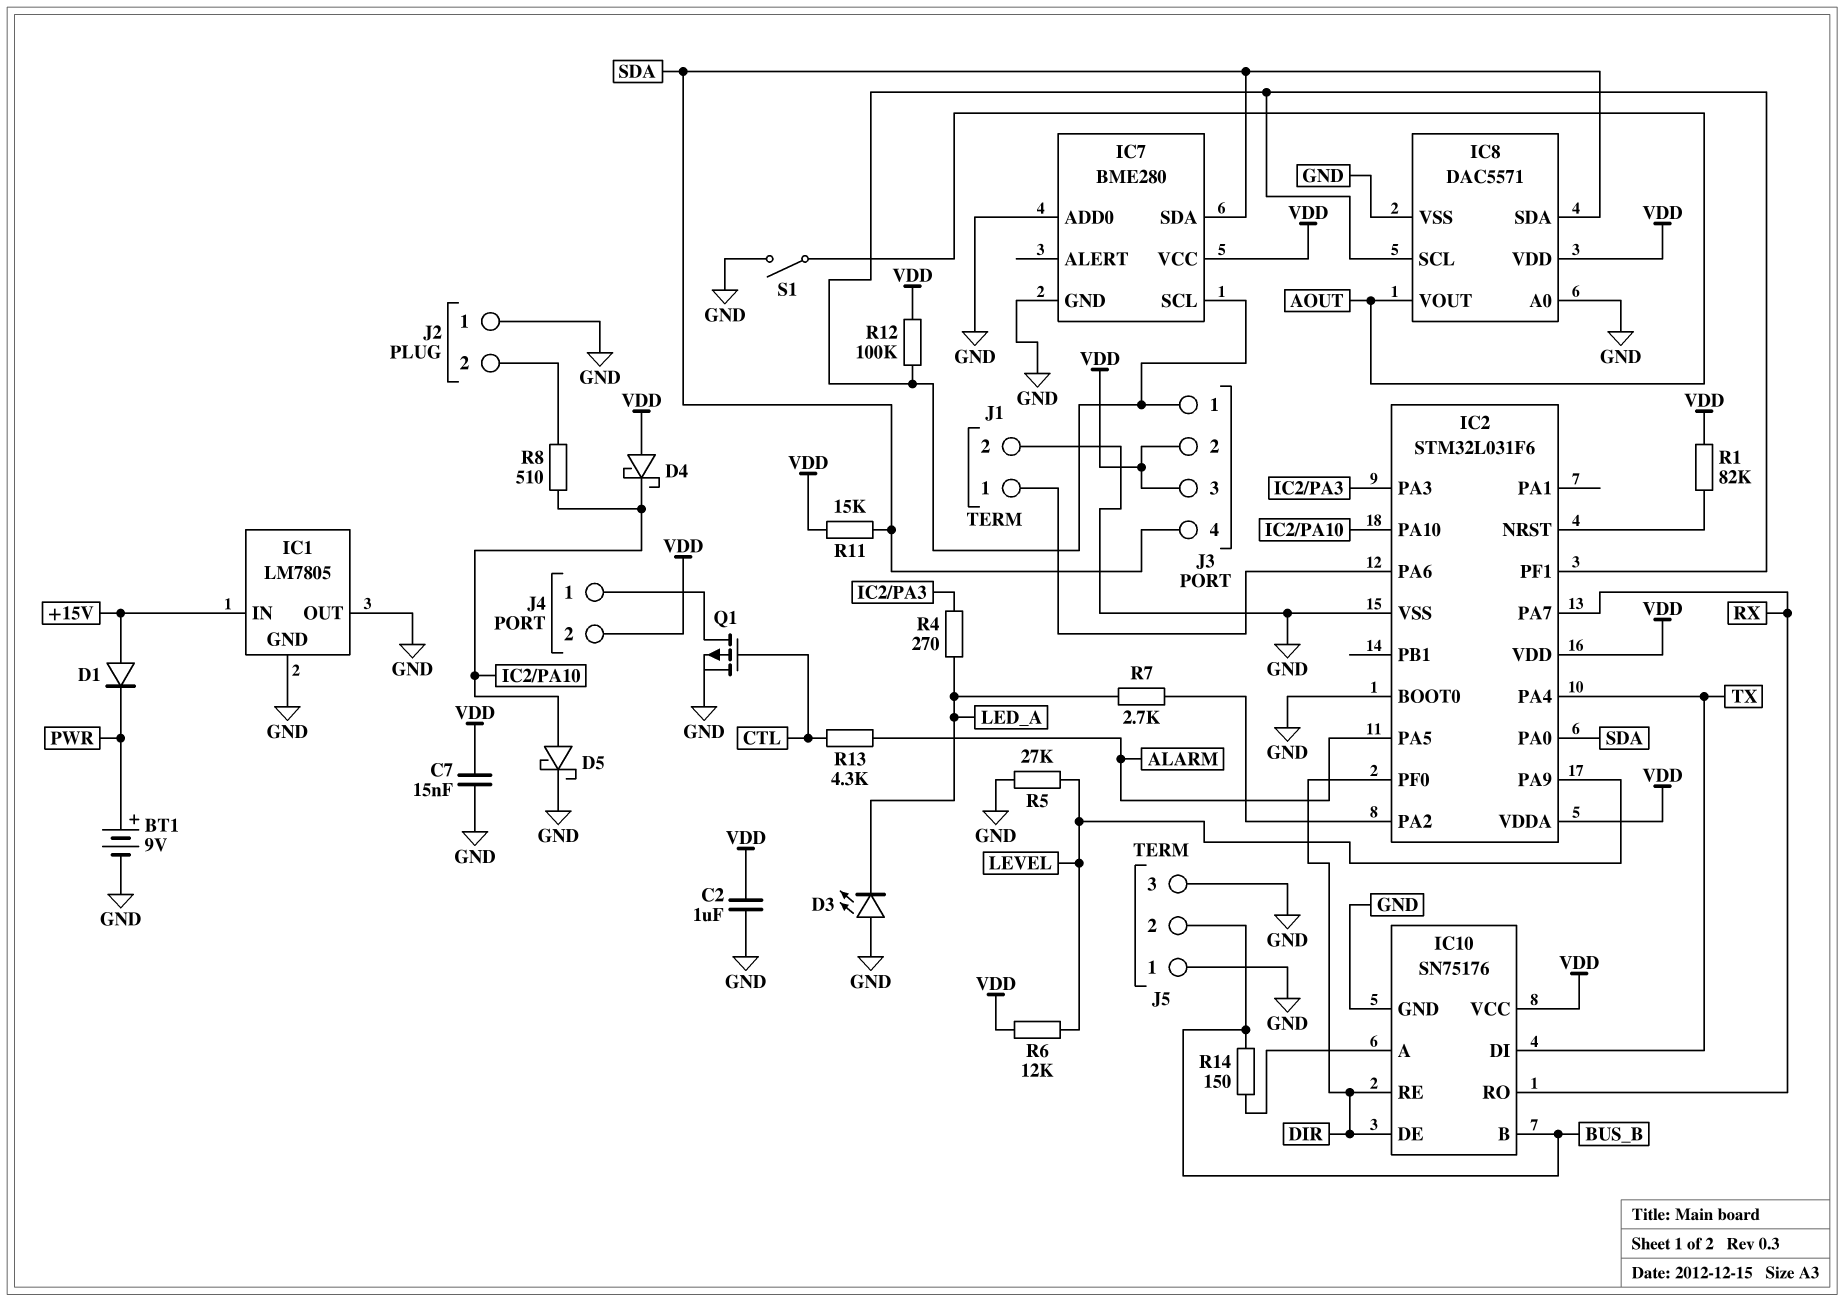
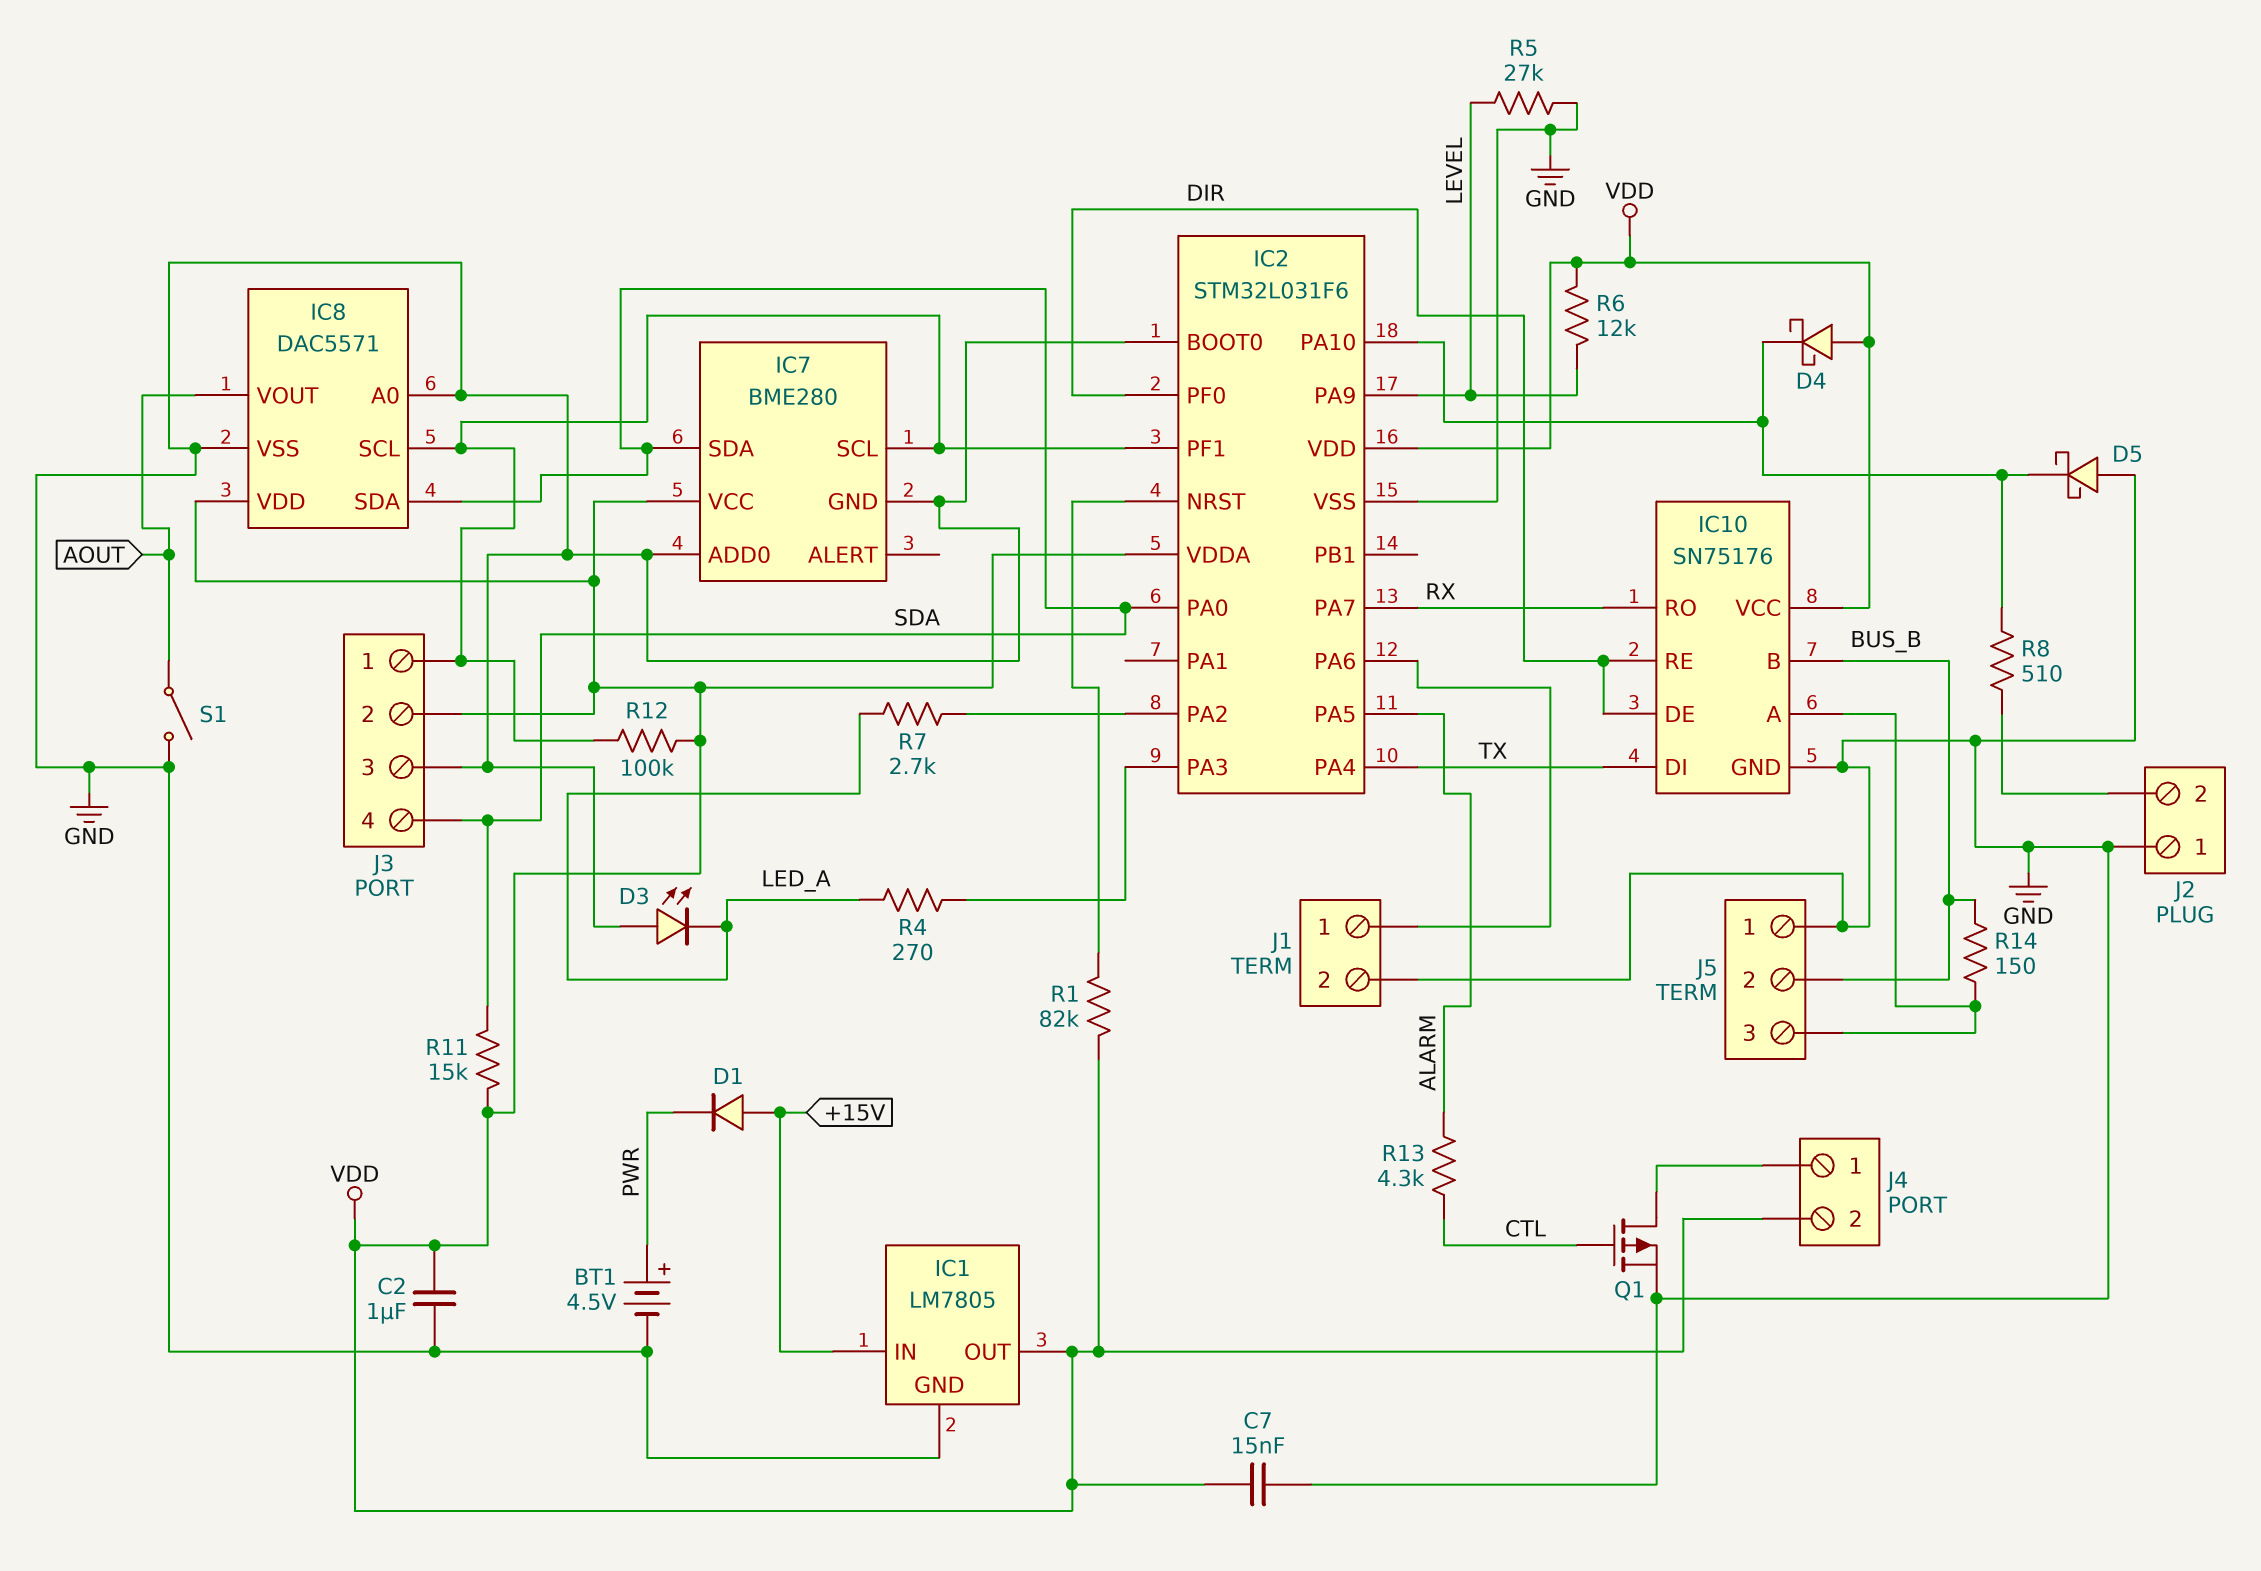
BT1: 9V (plus PWR, minus GND) -> 4.5V (plus PWR, minus GND)
D5: schottky (A IC2/PA10, K GND) -> schottky (A GND, K IC2/PA10)
IC1 pin OUT: GND -> VDD
J3 pin 3: VDD -> GND
J5 pin 3: GND -> IC10/A

